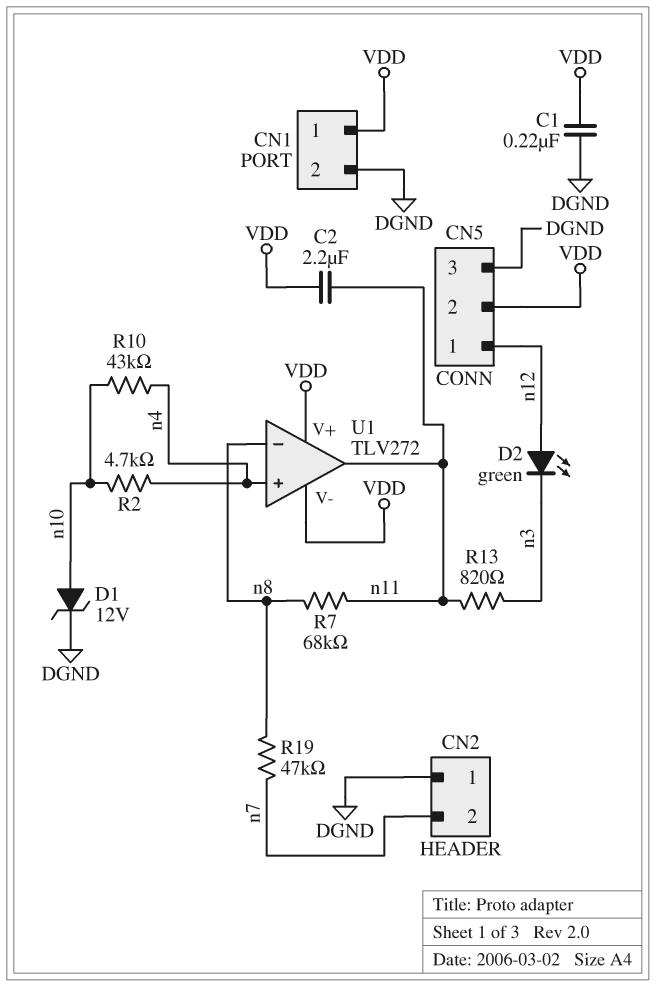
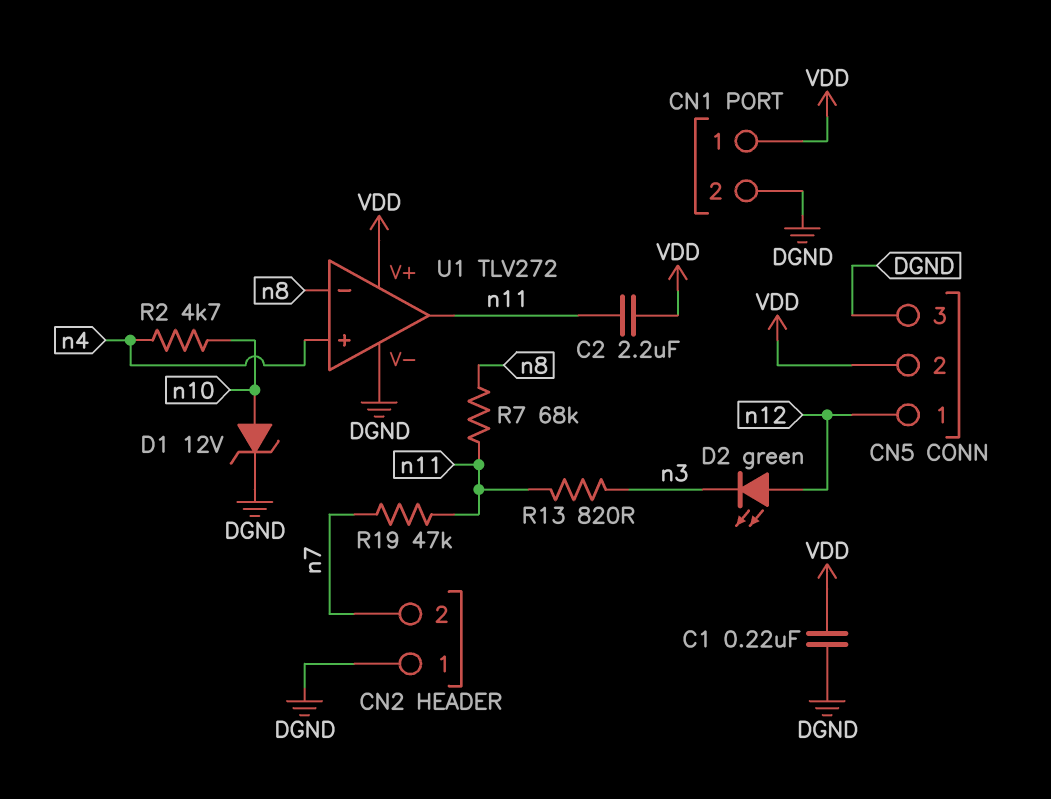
R10: 43k (n4, n10) -> none
R19: 47k (n7, n8) -> 47k (n7, n11)
U1 pin V-: VDD -> DGND

